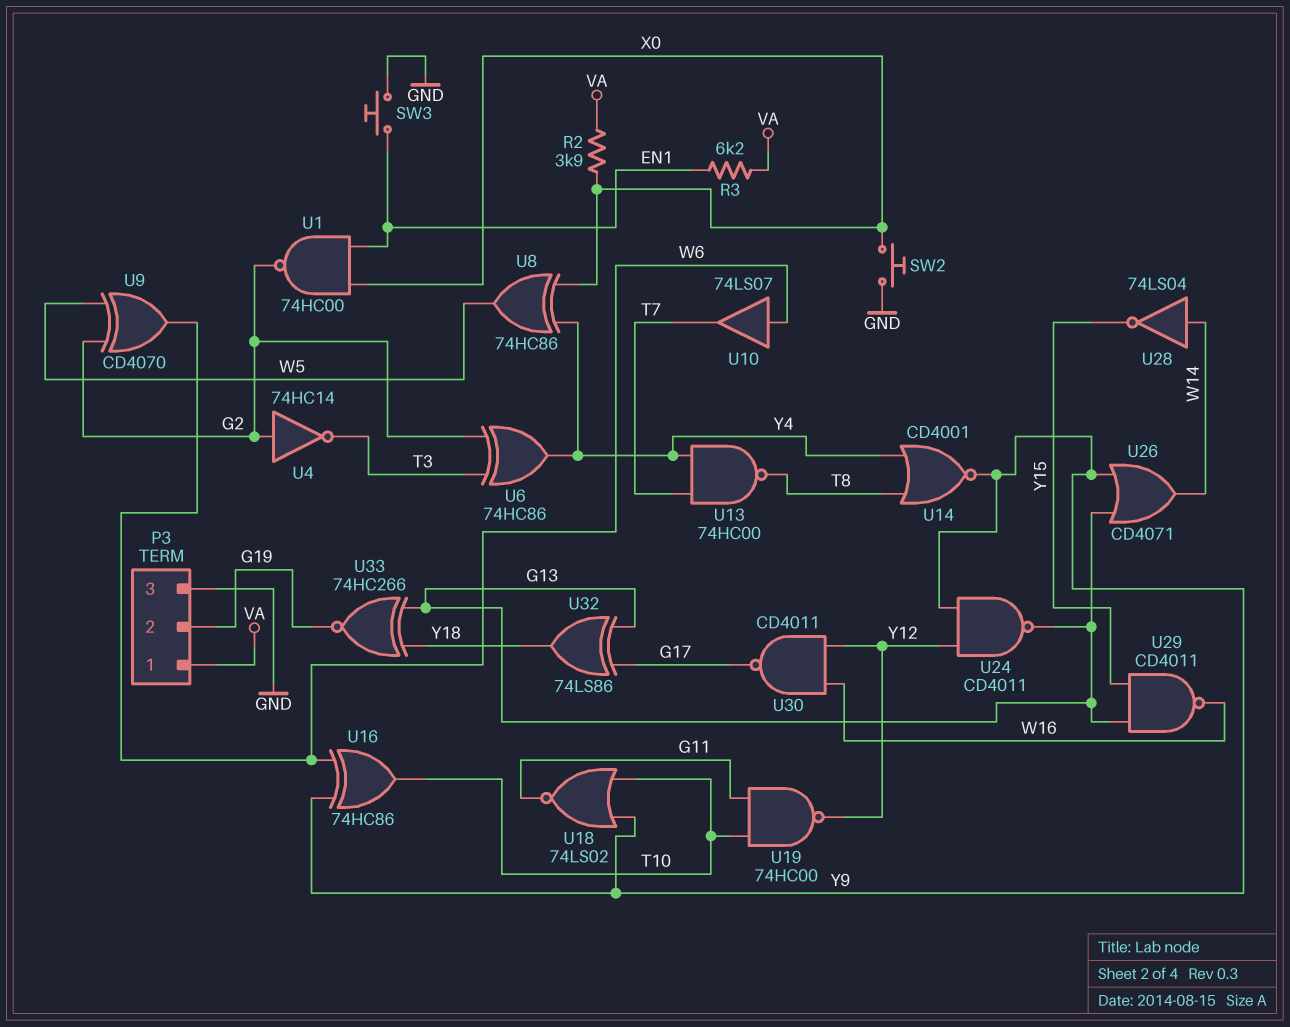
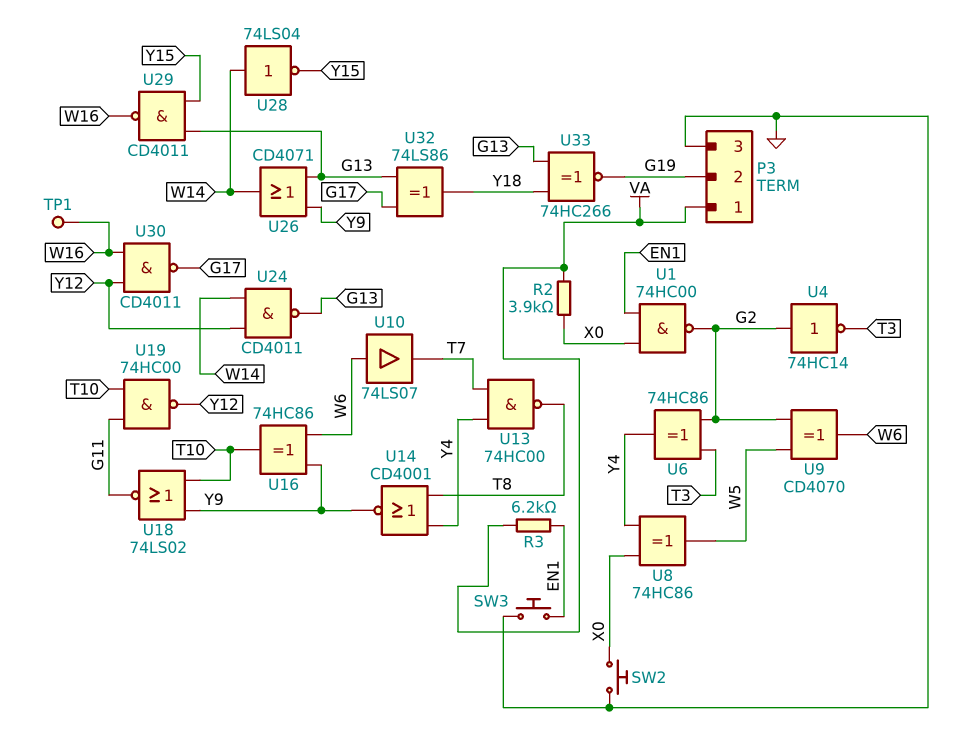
TP1: none -> test point (W16)
U24: NAND CD4011 (in Y9, in Y12, out G13) -> NAND CD4011 (in W14, in Y12, out G13)

